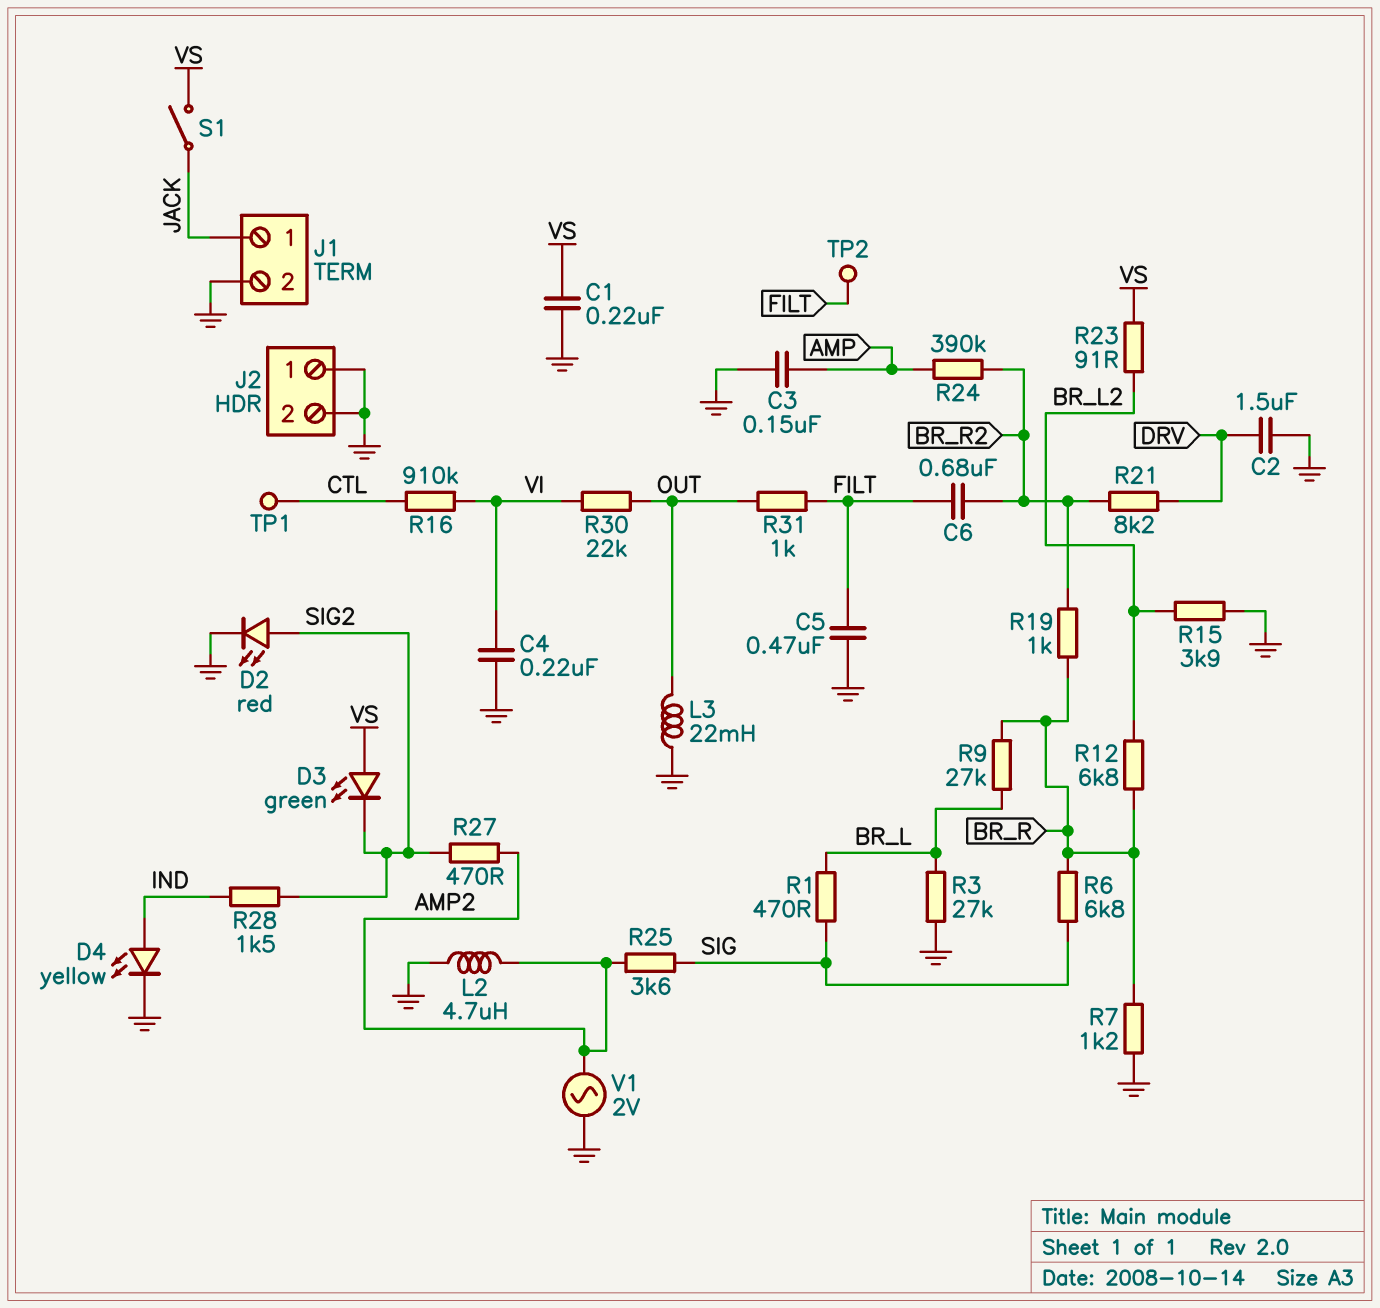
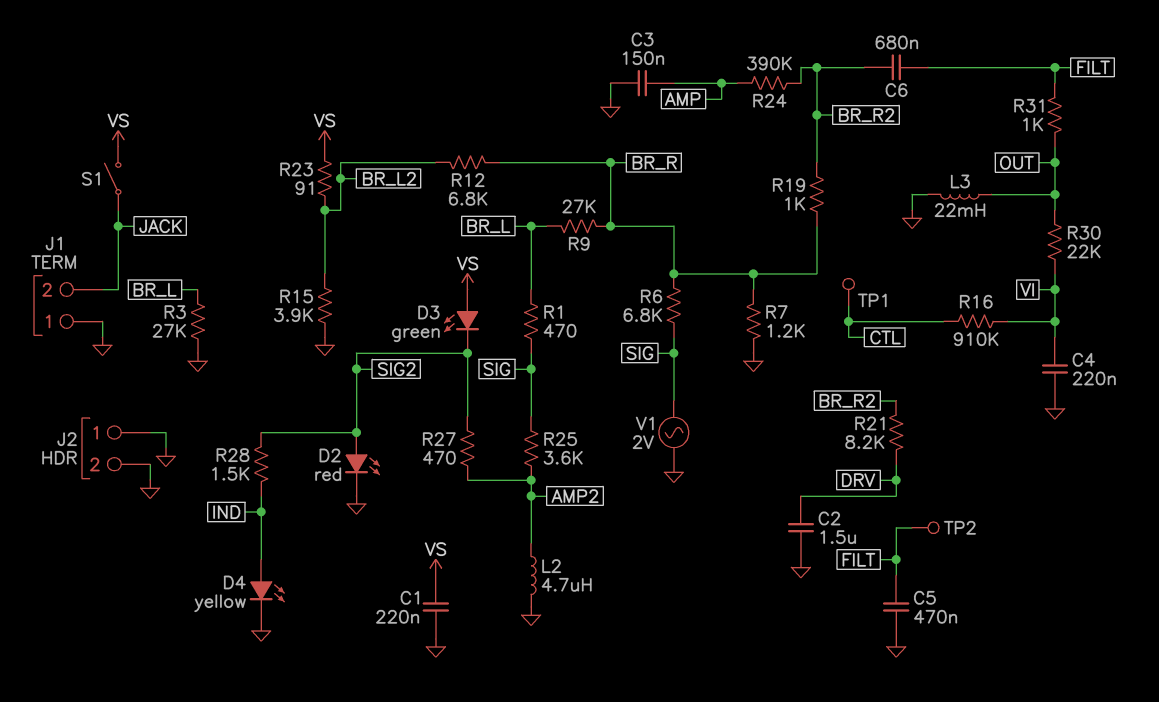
J1 pin 1: JACK -> GND
J1 pin 2: GND -> JACK
V1: AC 2V (AMP2, GND) -> AC 2V (GND, SIG)

